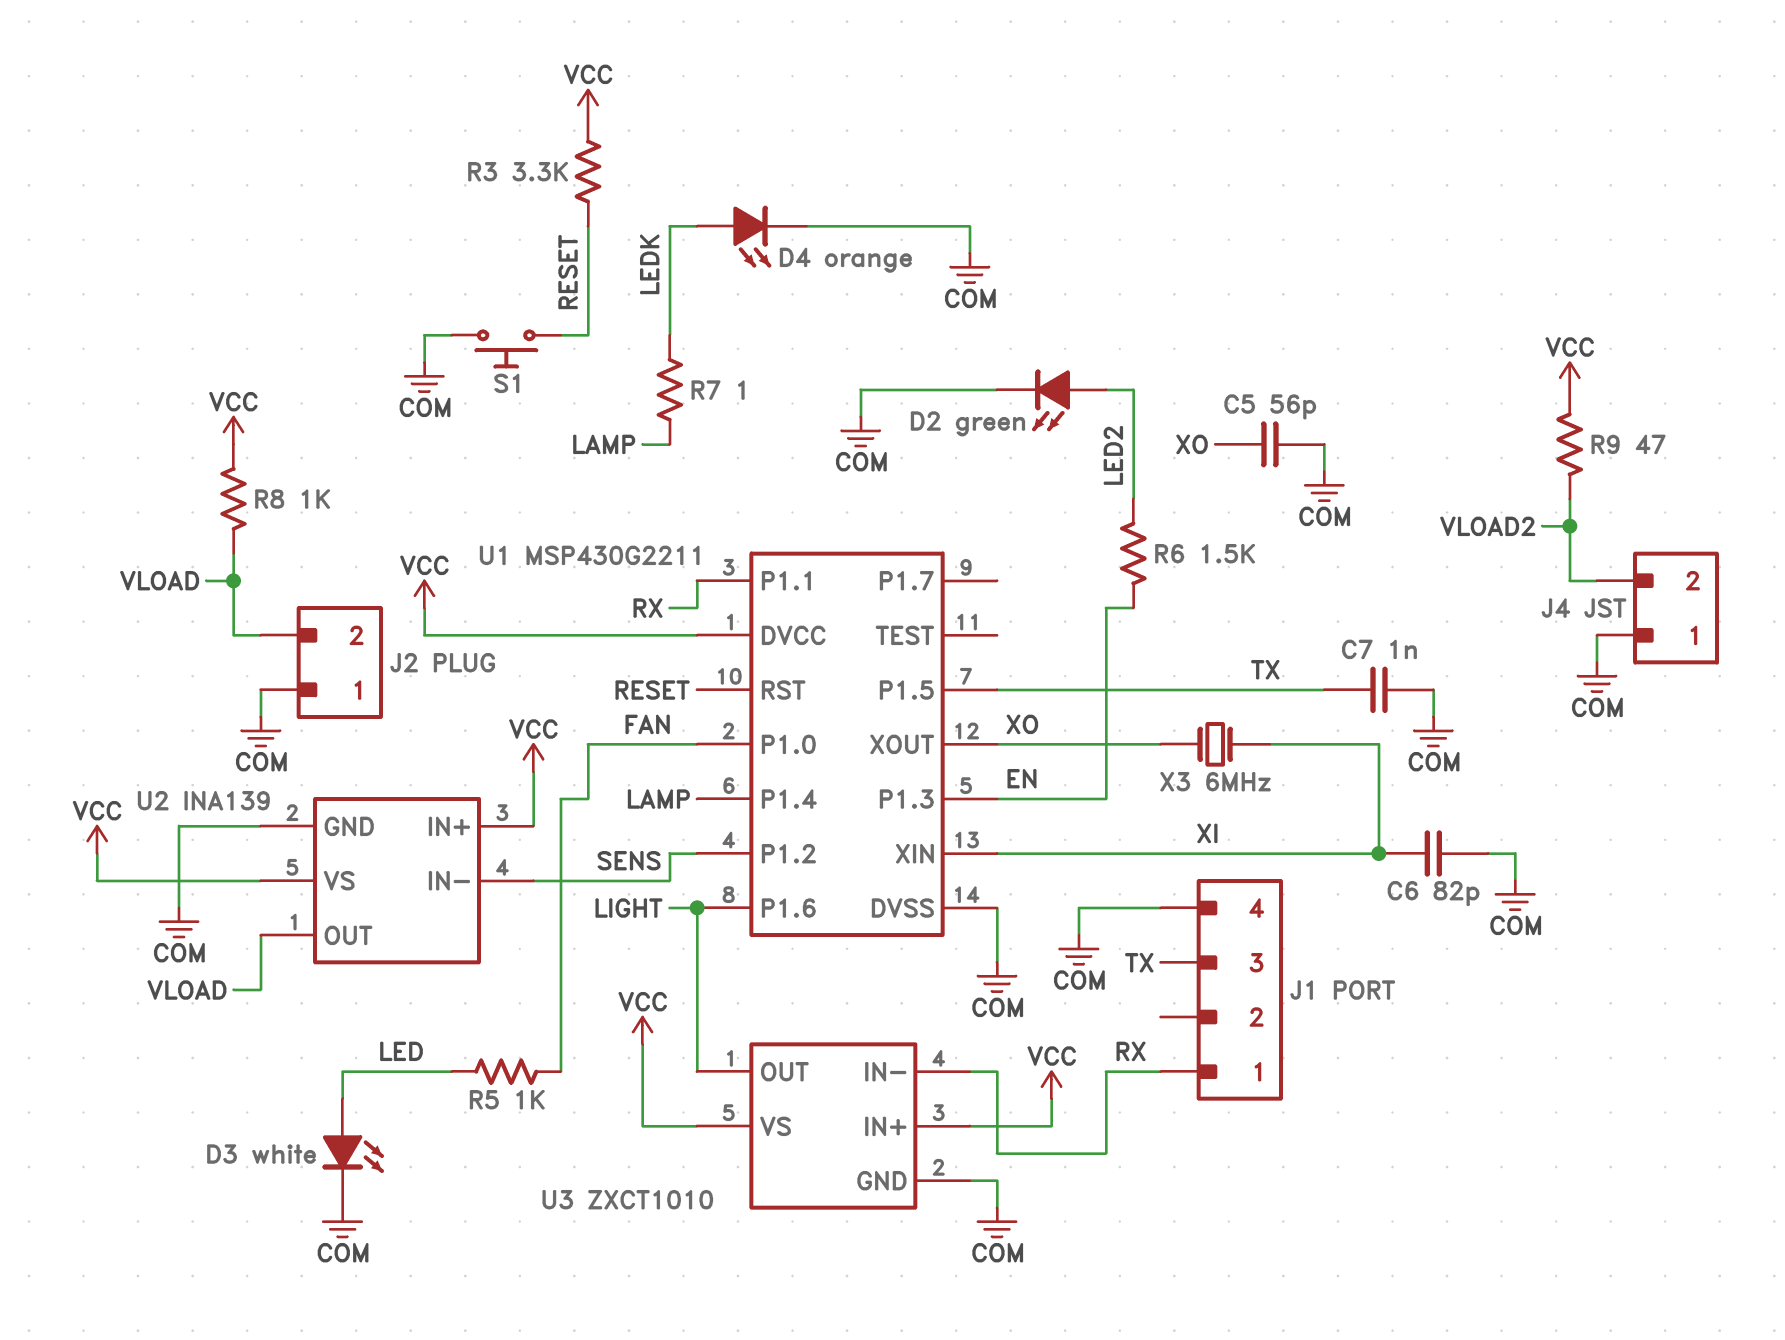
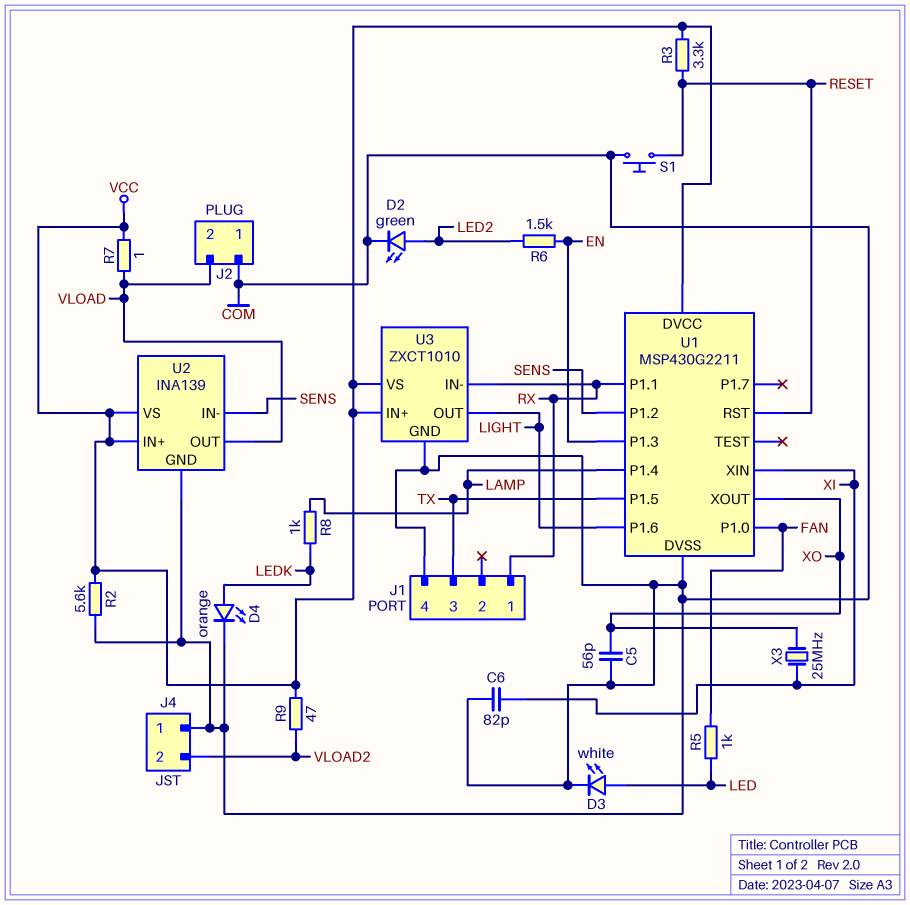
C7: 1nF (COM, TX) -> none
R2: none -> 5.6k (COM, VCC)
R7: 1 (LAMP, LEDK) -> 1 (VCC, VLOAD)
R8: 1k (VCC, VLOAD) -> 1k (LAMP, LEDK)
X3: 6MHz (XI, XO) -> 25MHz (XI, XO)

